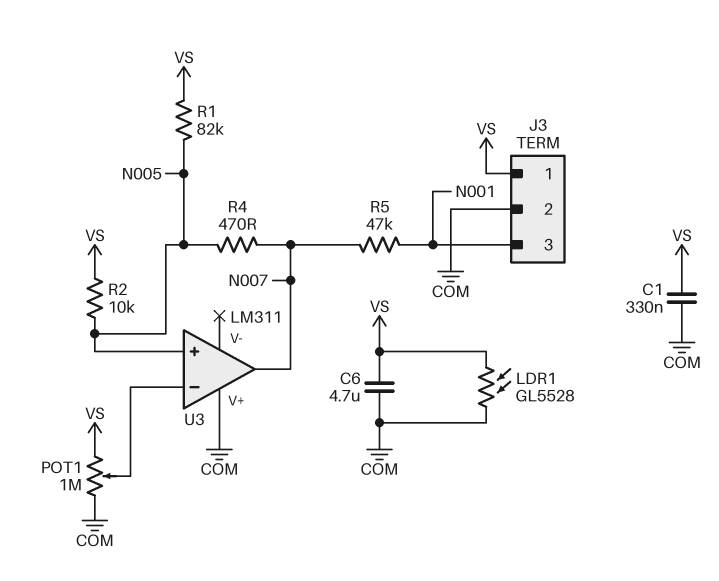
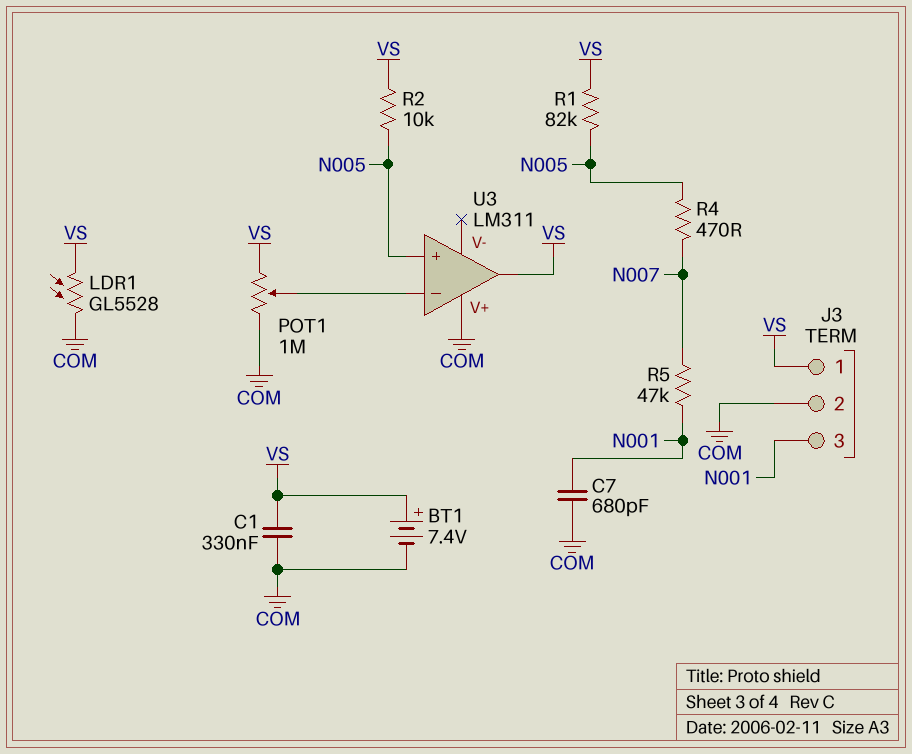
BT1: none -> 7.4V (plus VS, minus COM)
C6: 4.7uF (COM, VS) -> none
C7: none -> 680pF (COM, N001)
U3 pin out: N007 -> VS

